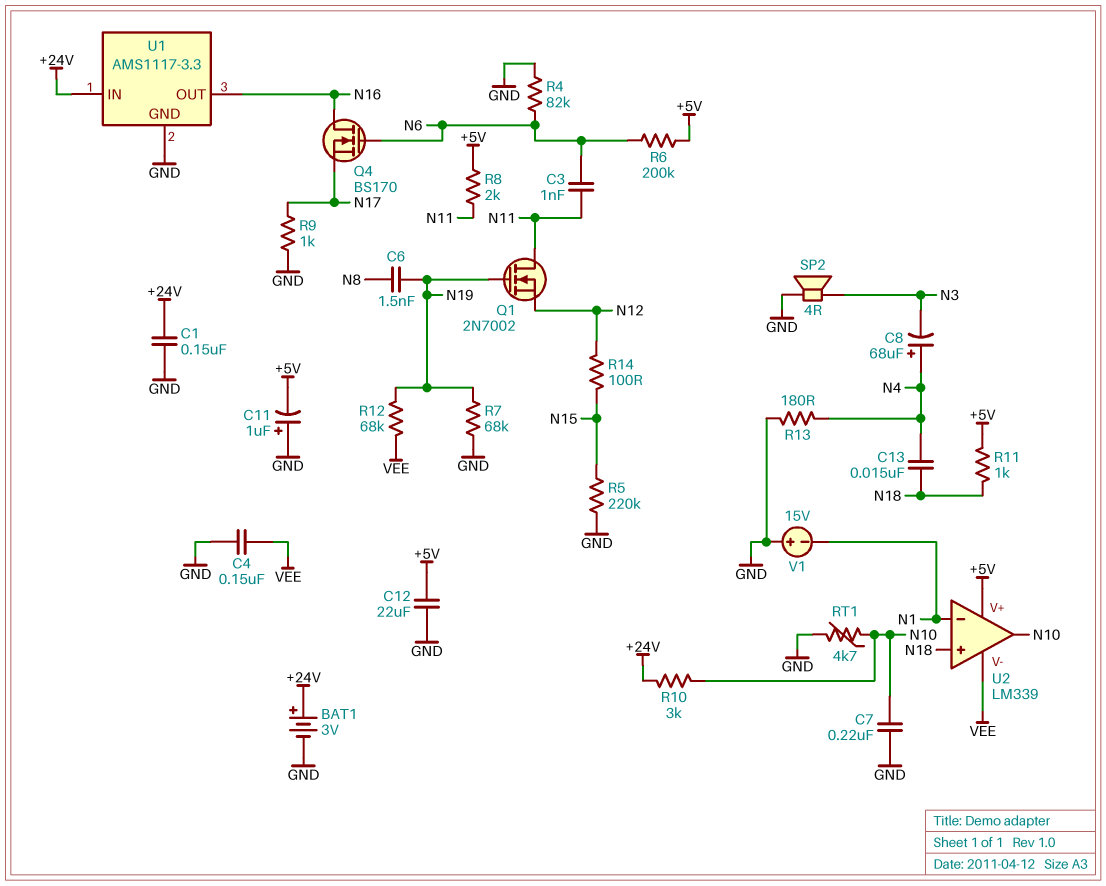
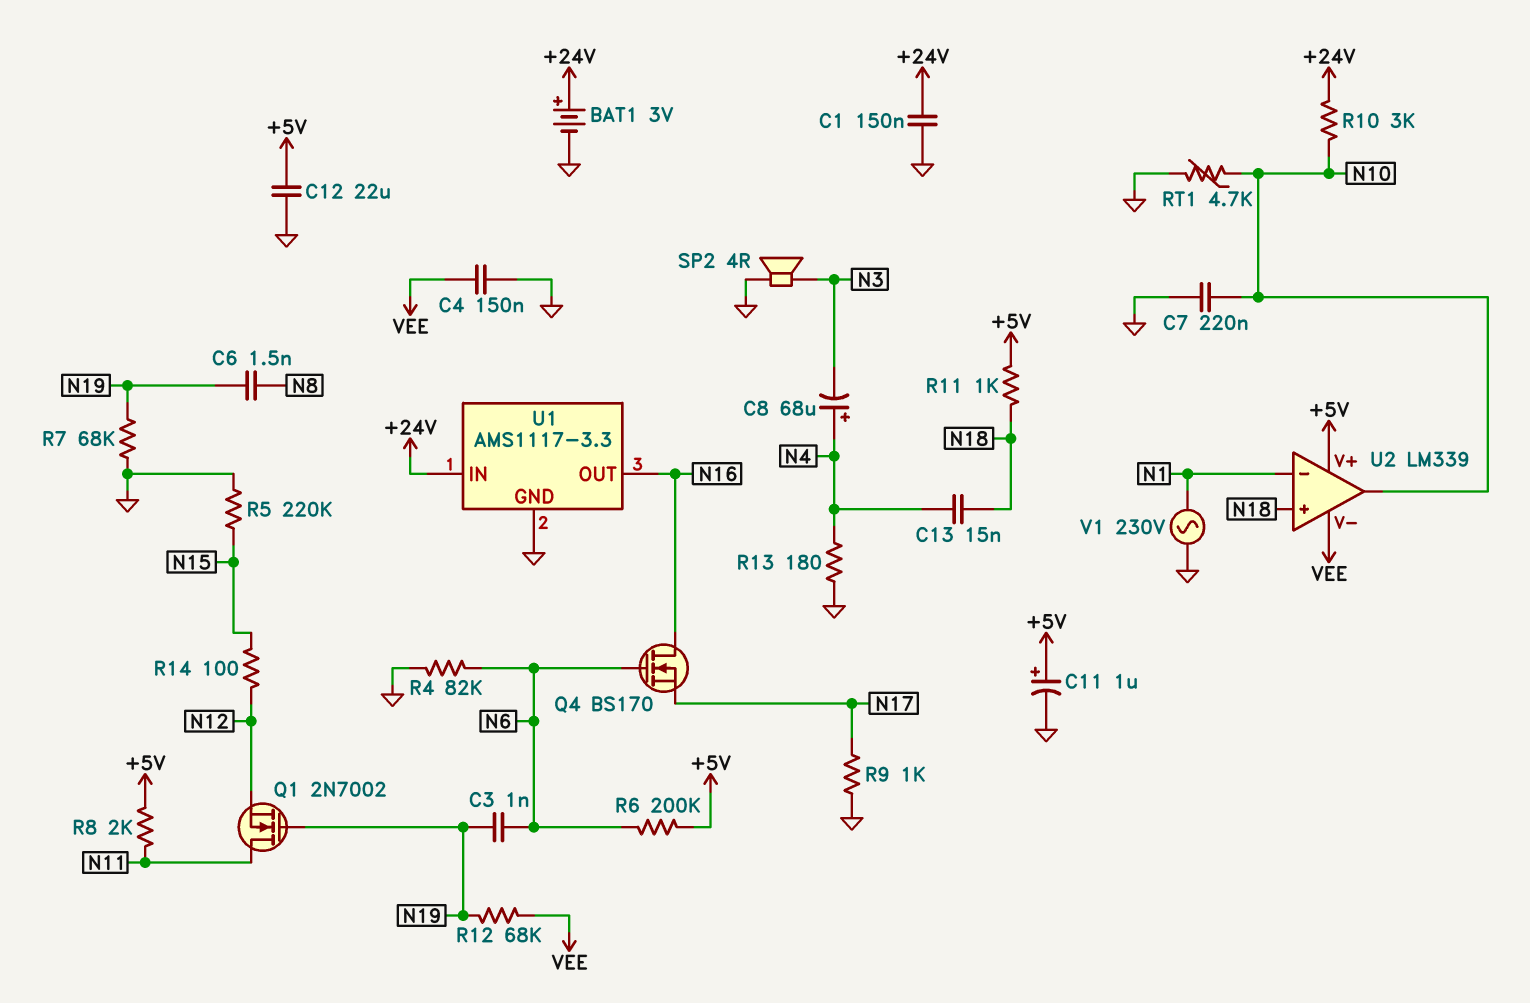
C3: 1nF (N6, N11) -> 1nF (N6, N19)
C11: 1uF (plus GND, minus +5V) -> 1uF (plus +5V, minus GND)
V1: 15V (plus GND, minus N1) -> AC 230V (GND, N1)

